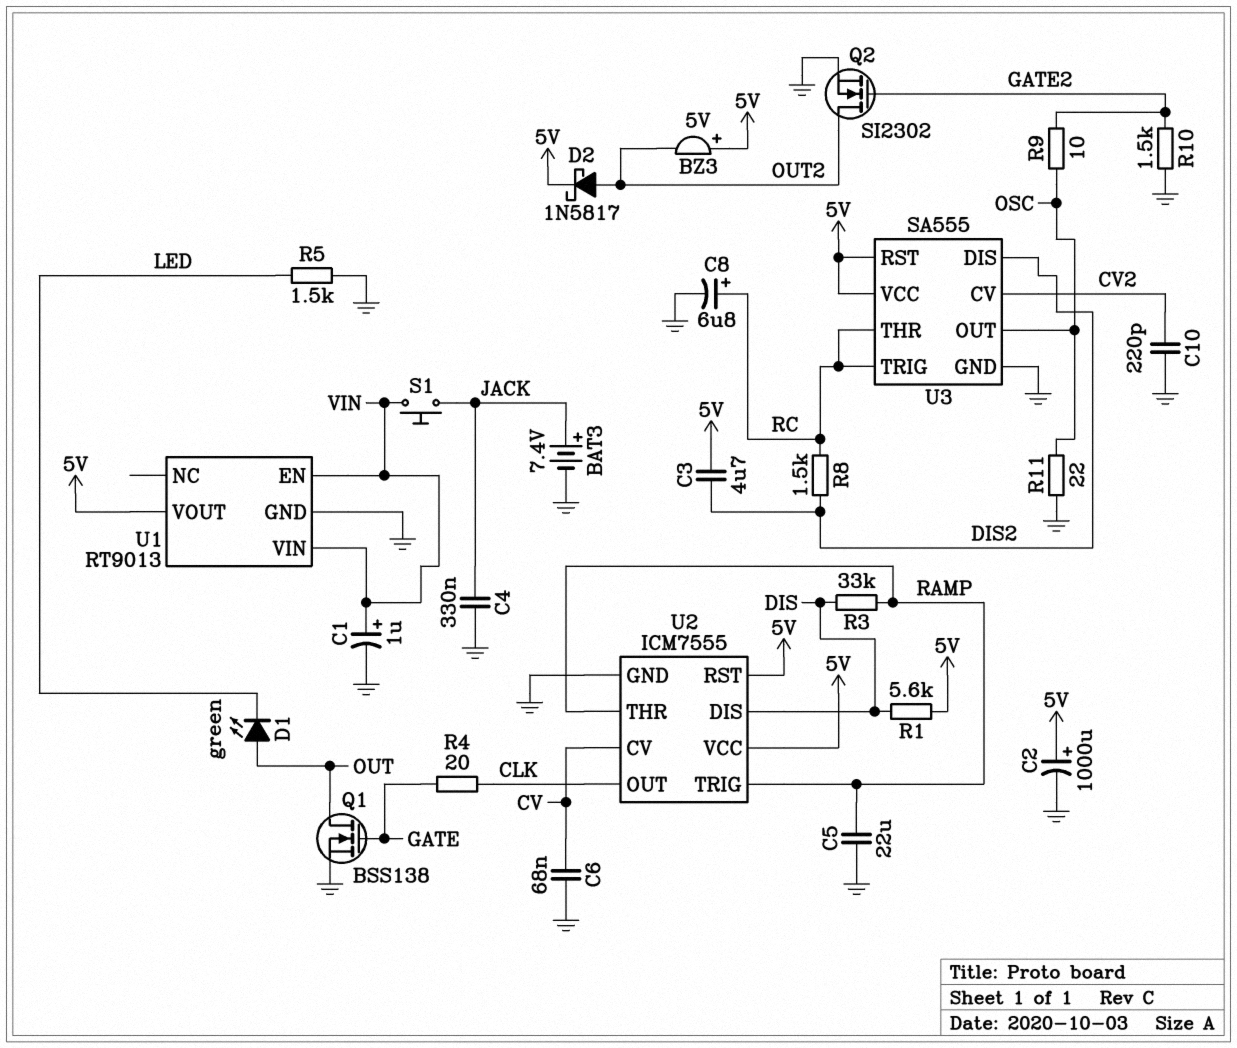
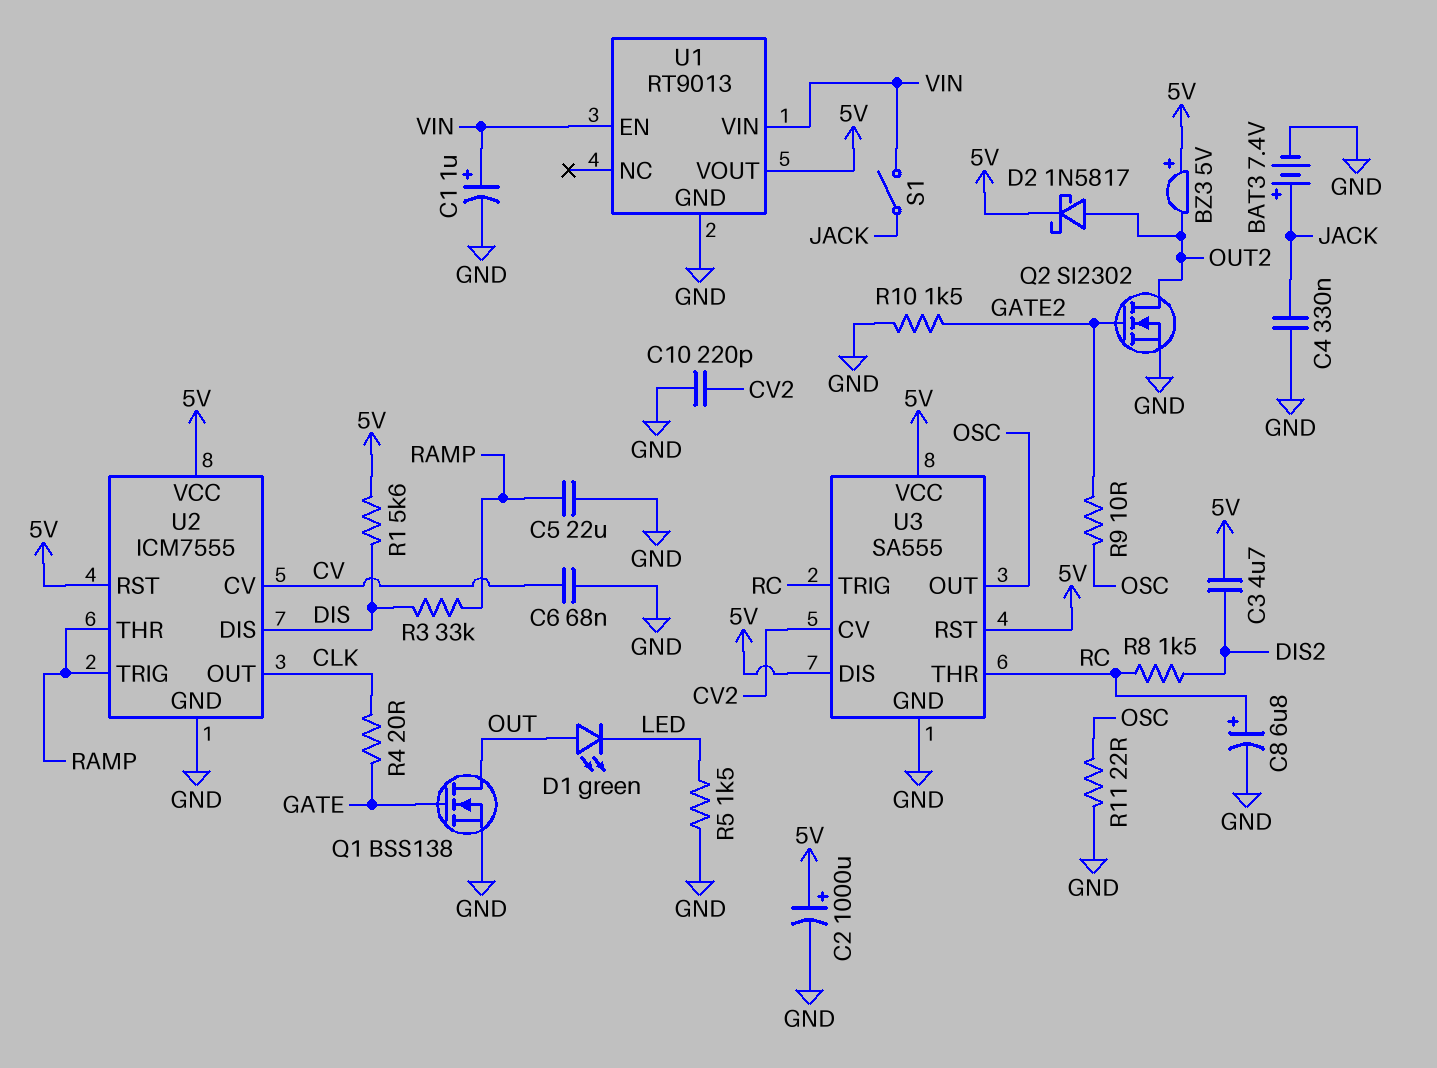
S1: button (JACK, VIN) -> switch (JACK, VIN)
U3 pin DIS: DIS2 -> 5V

